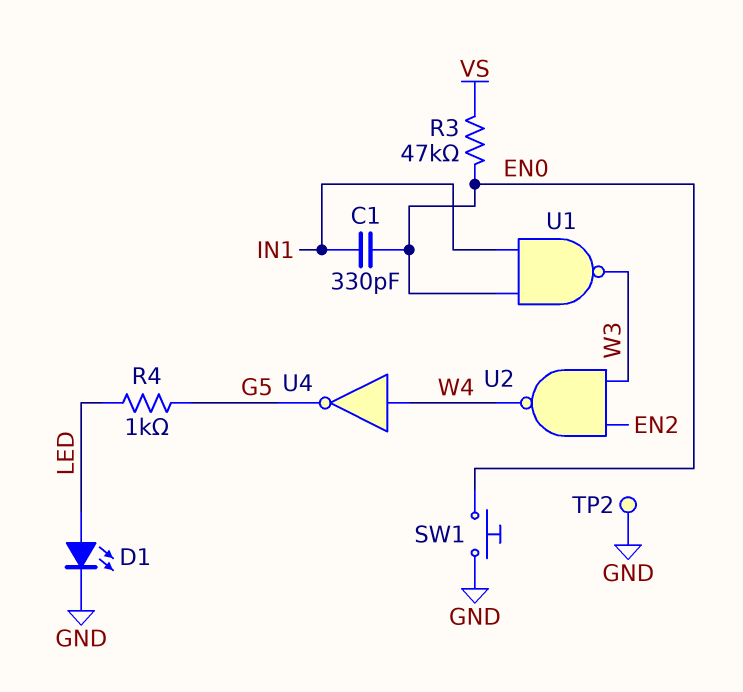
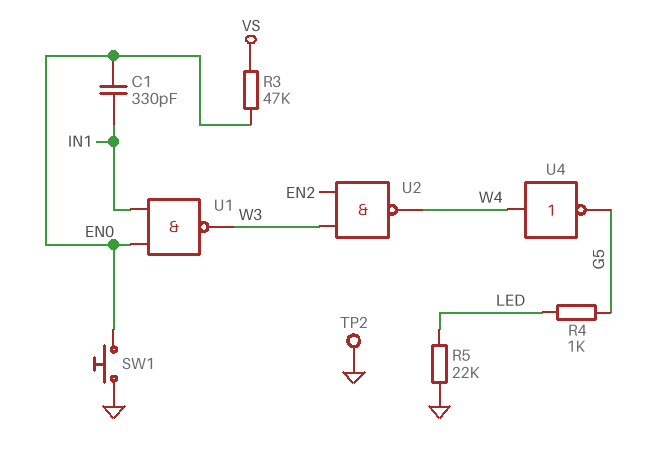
D1: LED (A LED, K GND) -> none
R5: none -> 22k (GND, LED)

